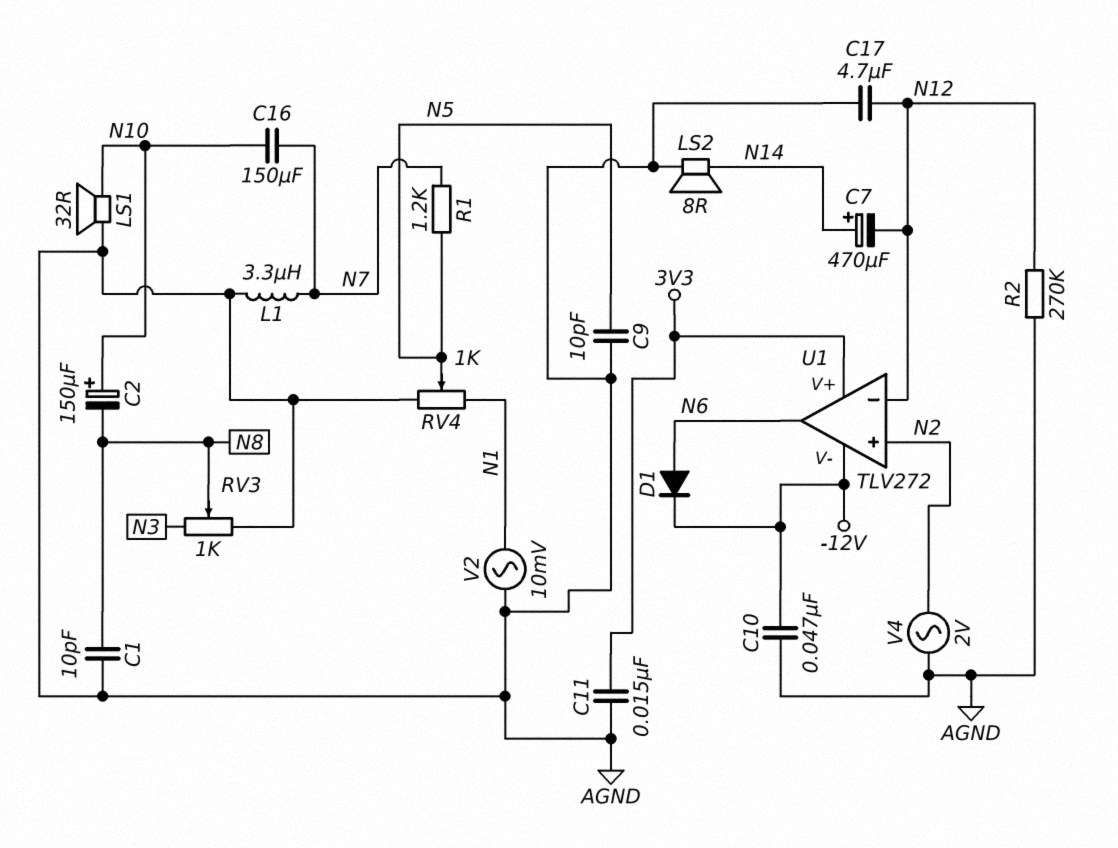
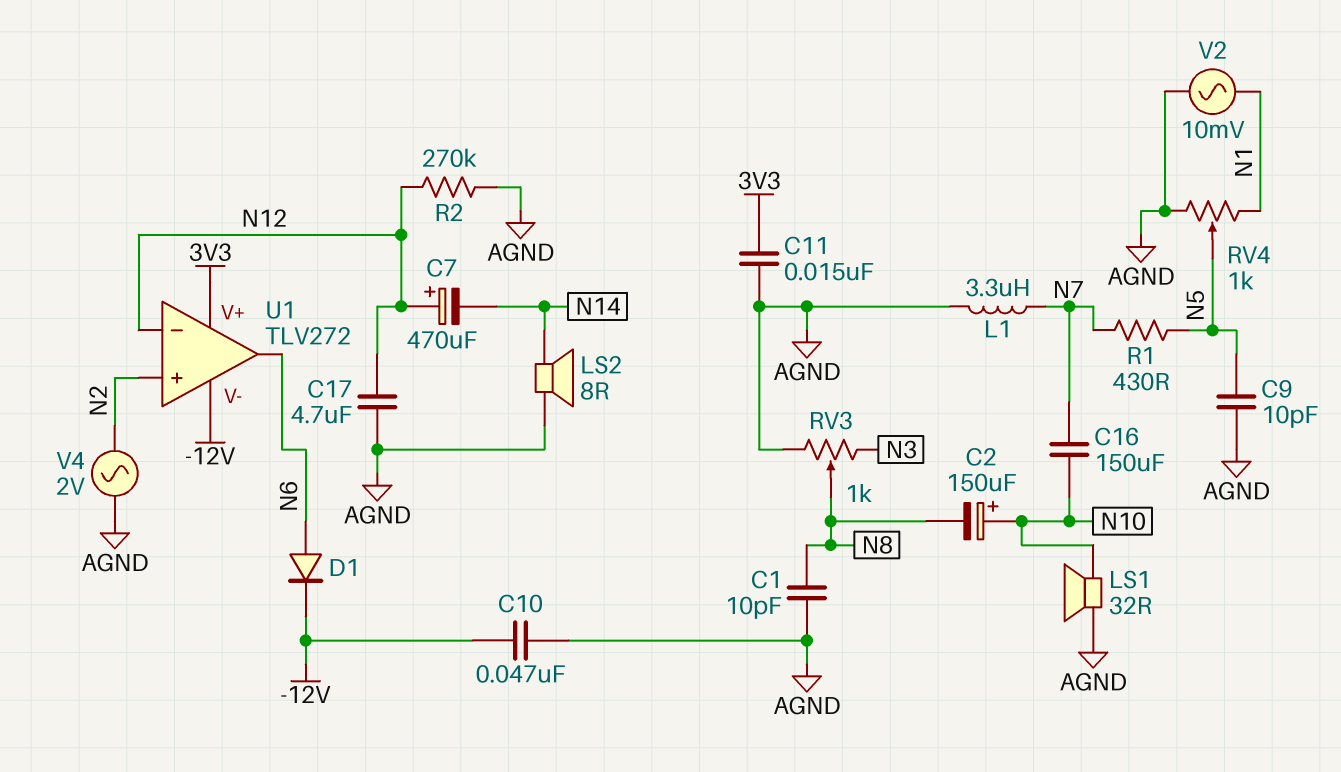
C7: 470uF (plus N14, minus N12) -> 470uF (plus N12, minus N14)
R1: 1.2k (N5, N7) -> 430 (N5, N7)

